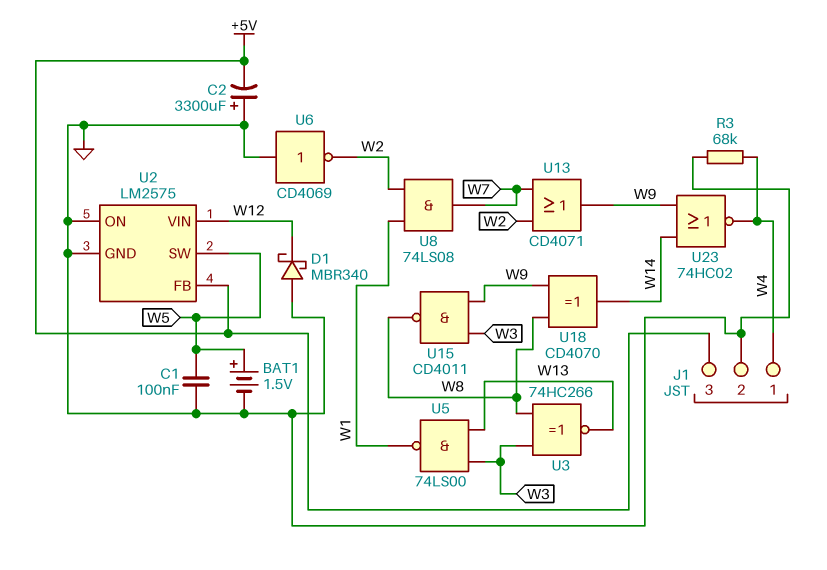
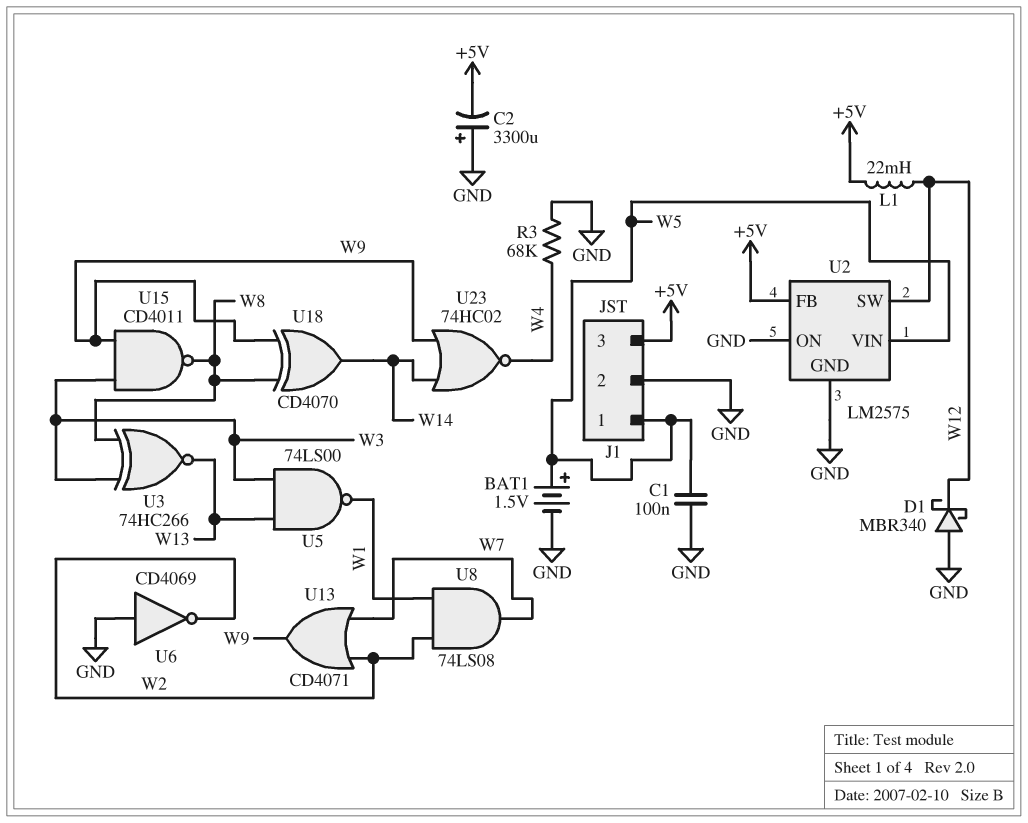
J1 pin 1: W4 -> W5
L1: none -> 22mH (+5V, W12)
U2 pin SW: W5 -> W12
U2 pin VIN: W12 -> W5

